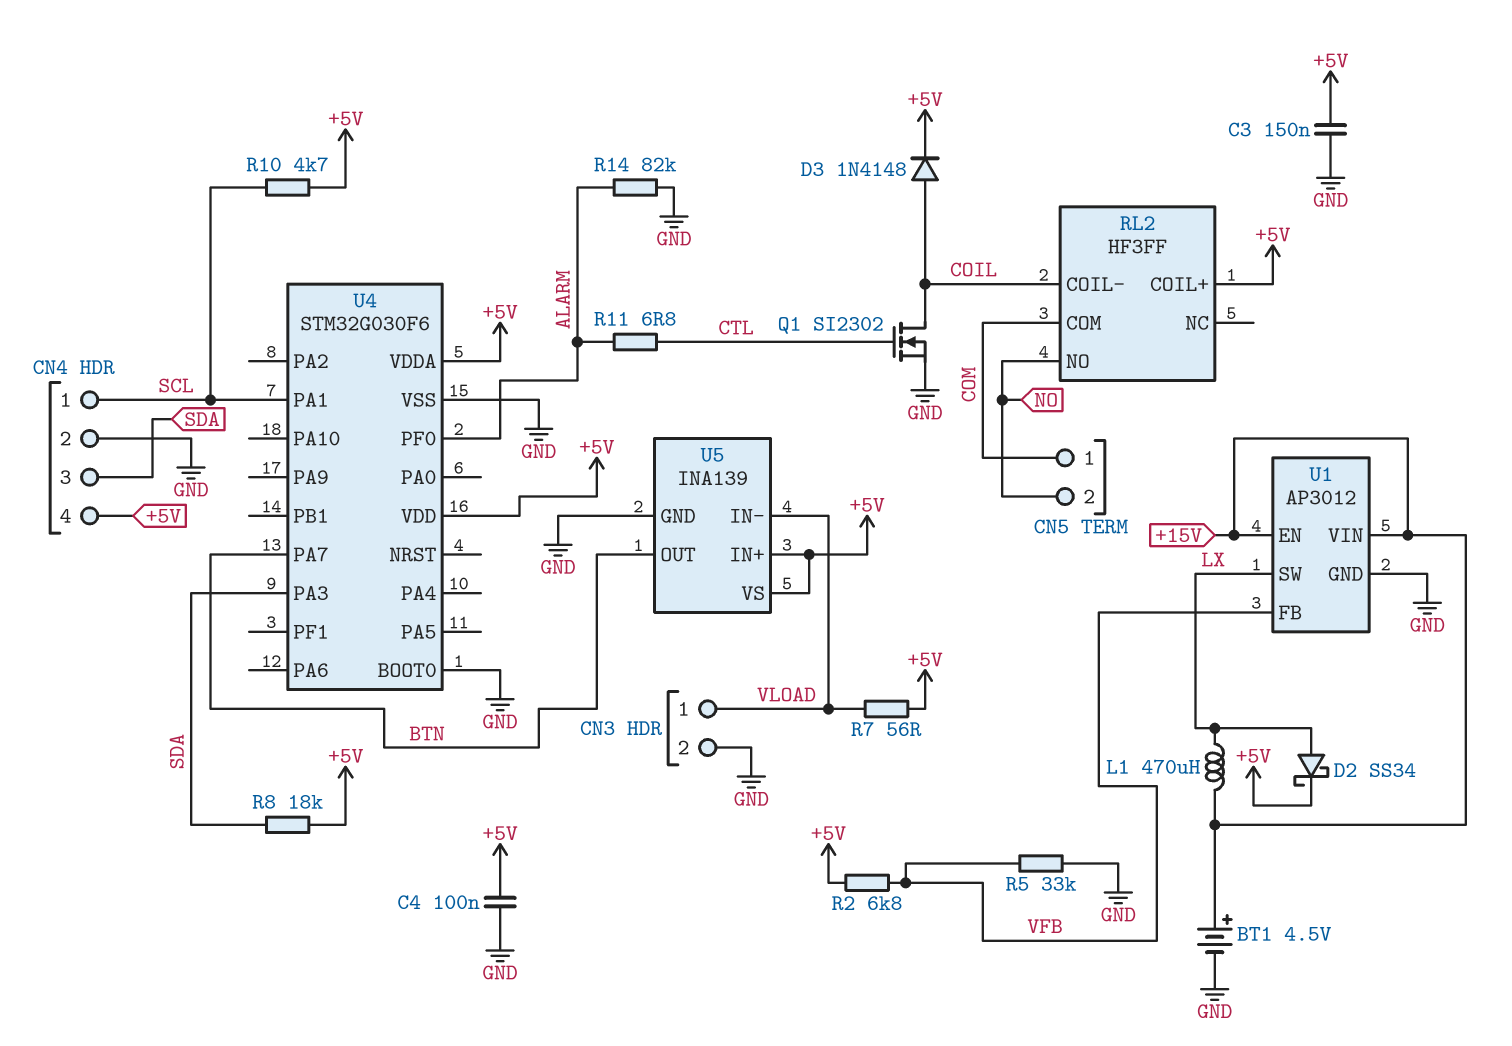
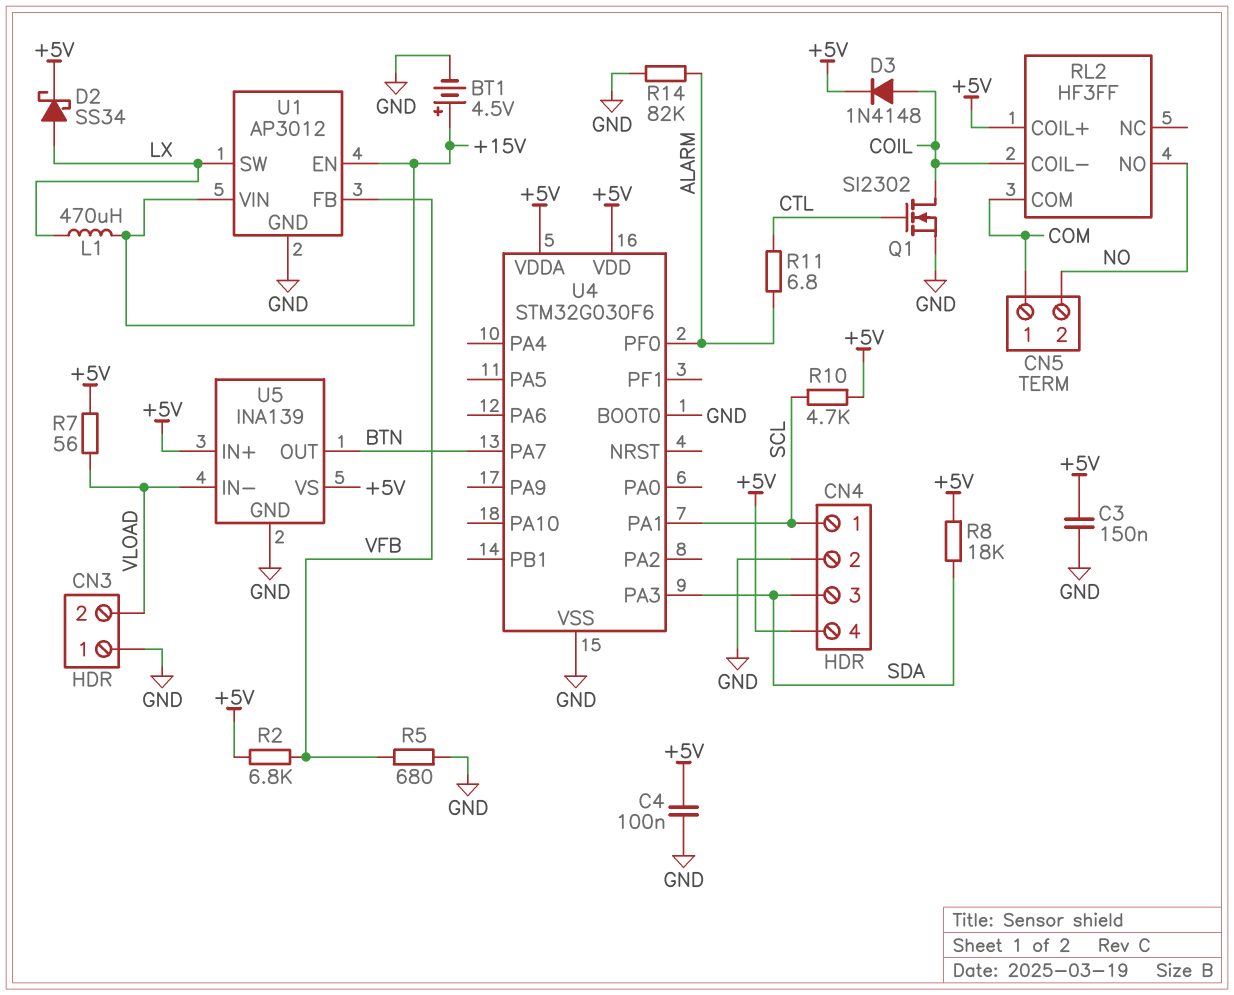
CN3 pin 1: VLOAD -> GND
CN3 pin 2: GND -> VLOAD
R5: 33k (GND, VFB) -> 680 (GND, VFB)

